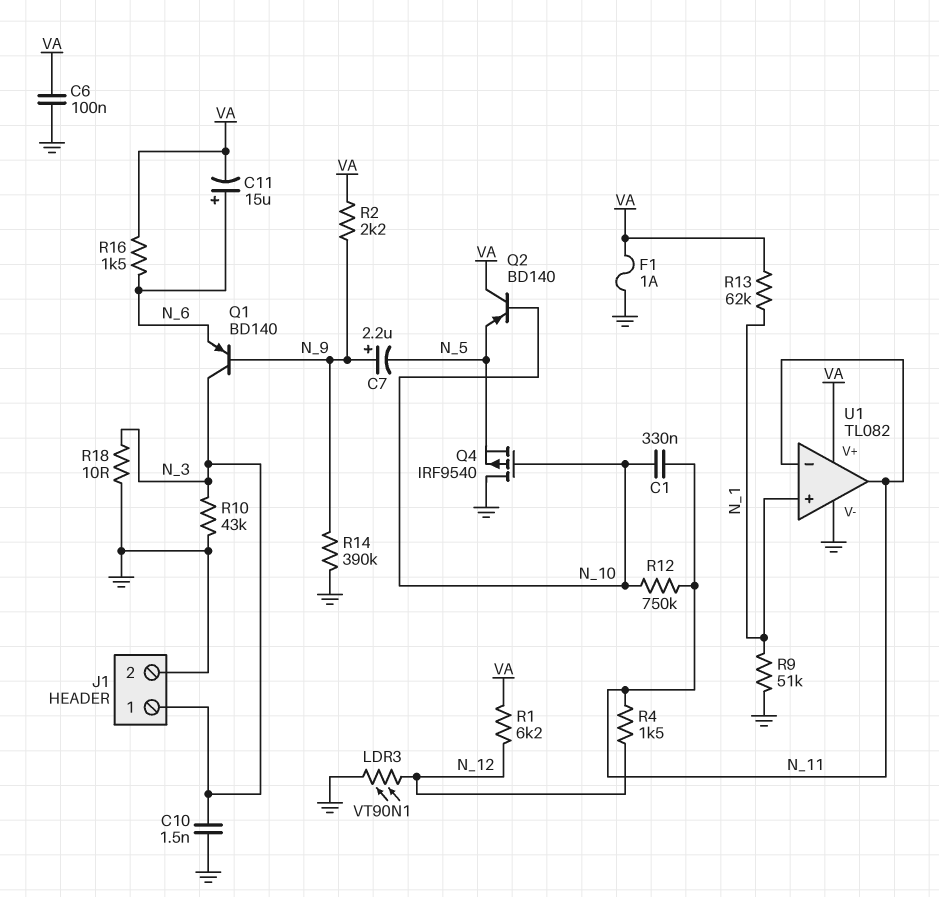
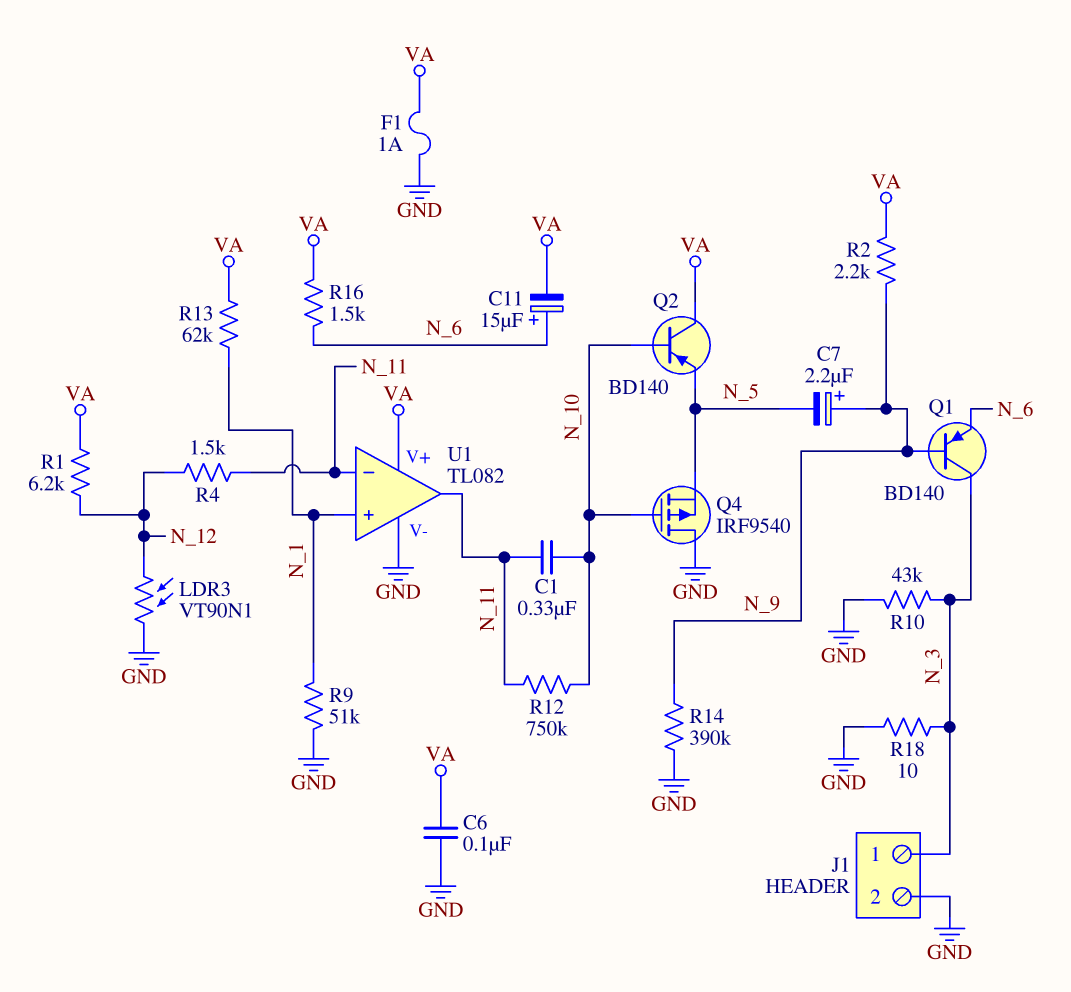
C10: 1.5nF (GND, N_3) -> none

